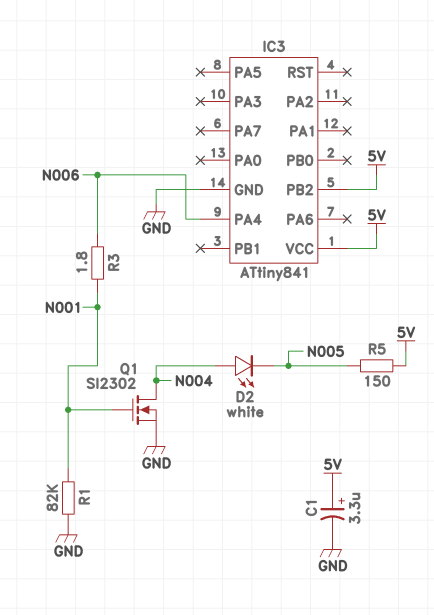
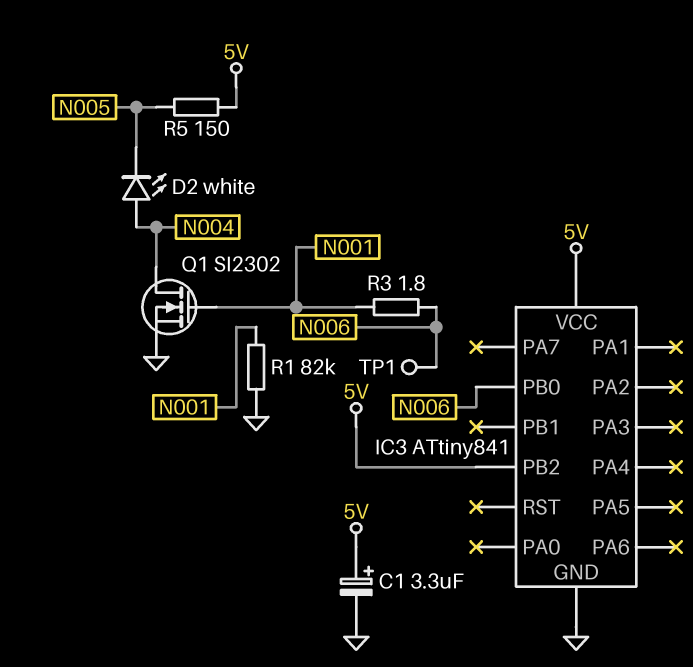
IC3 pin PA4: N006 -> none
IC3 pin PB0: none -> N006
TP1: none -> test point (N006)

